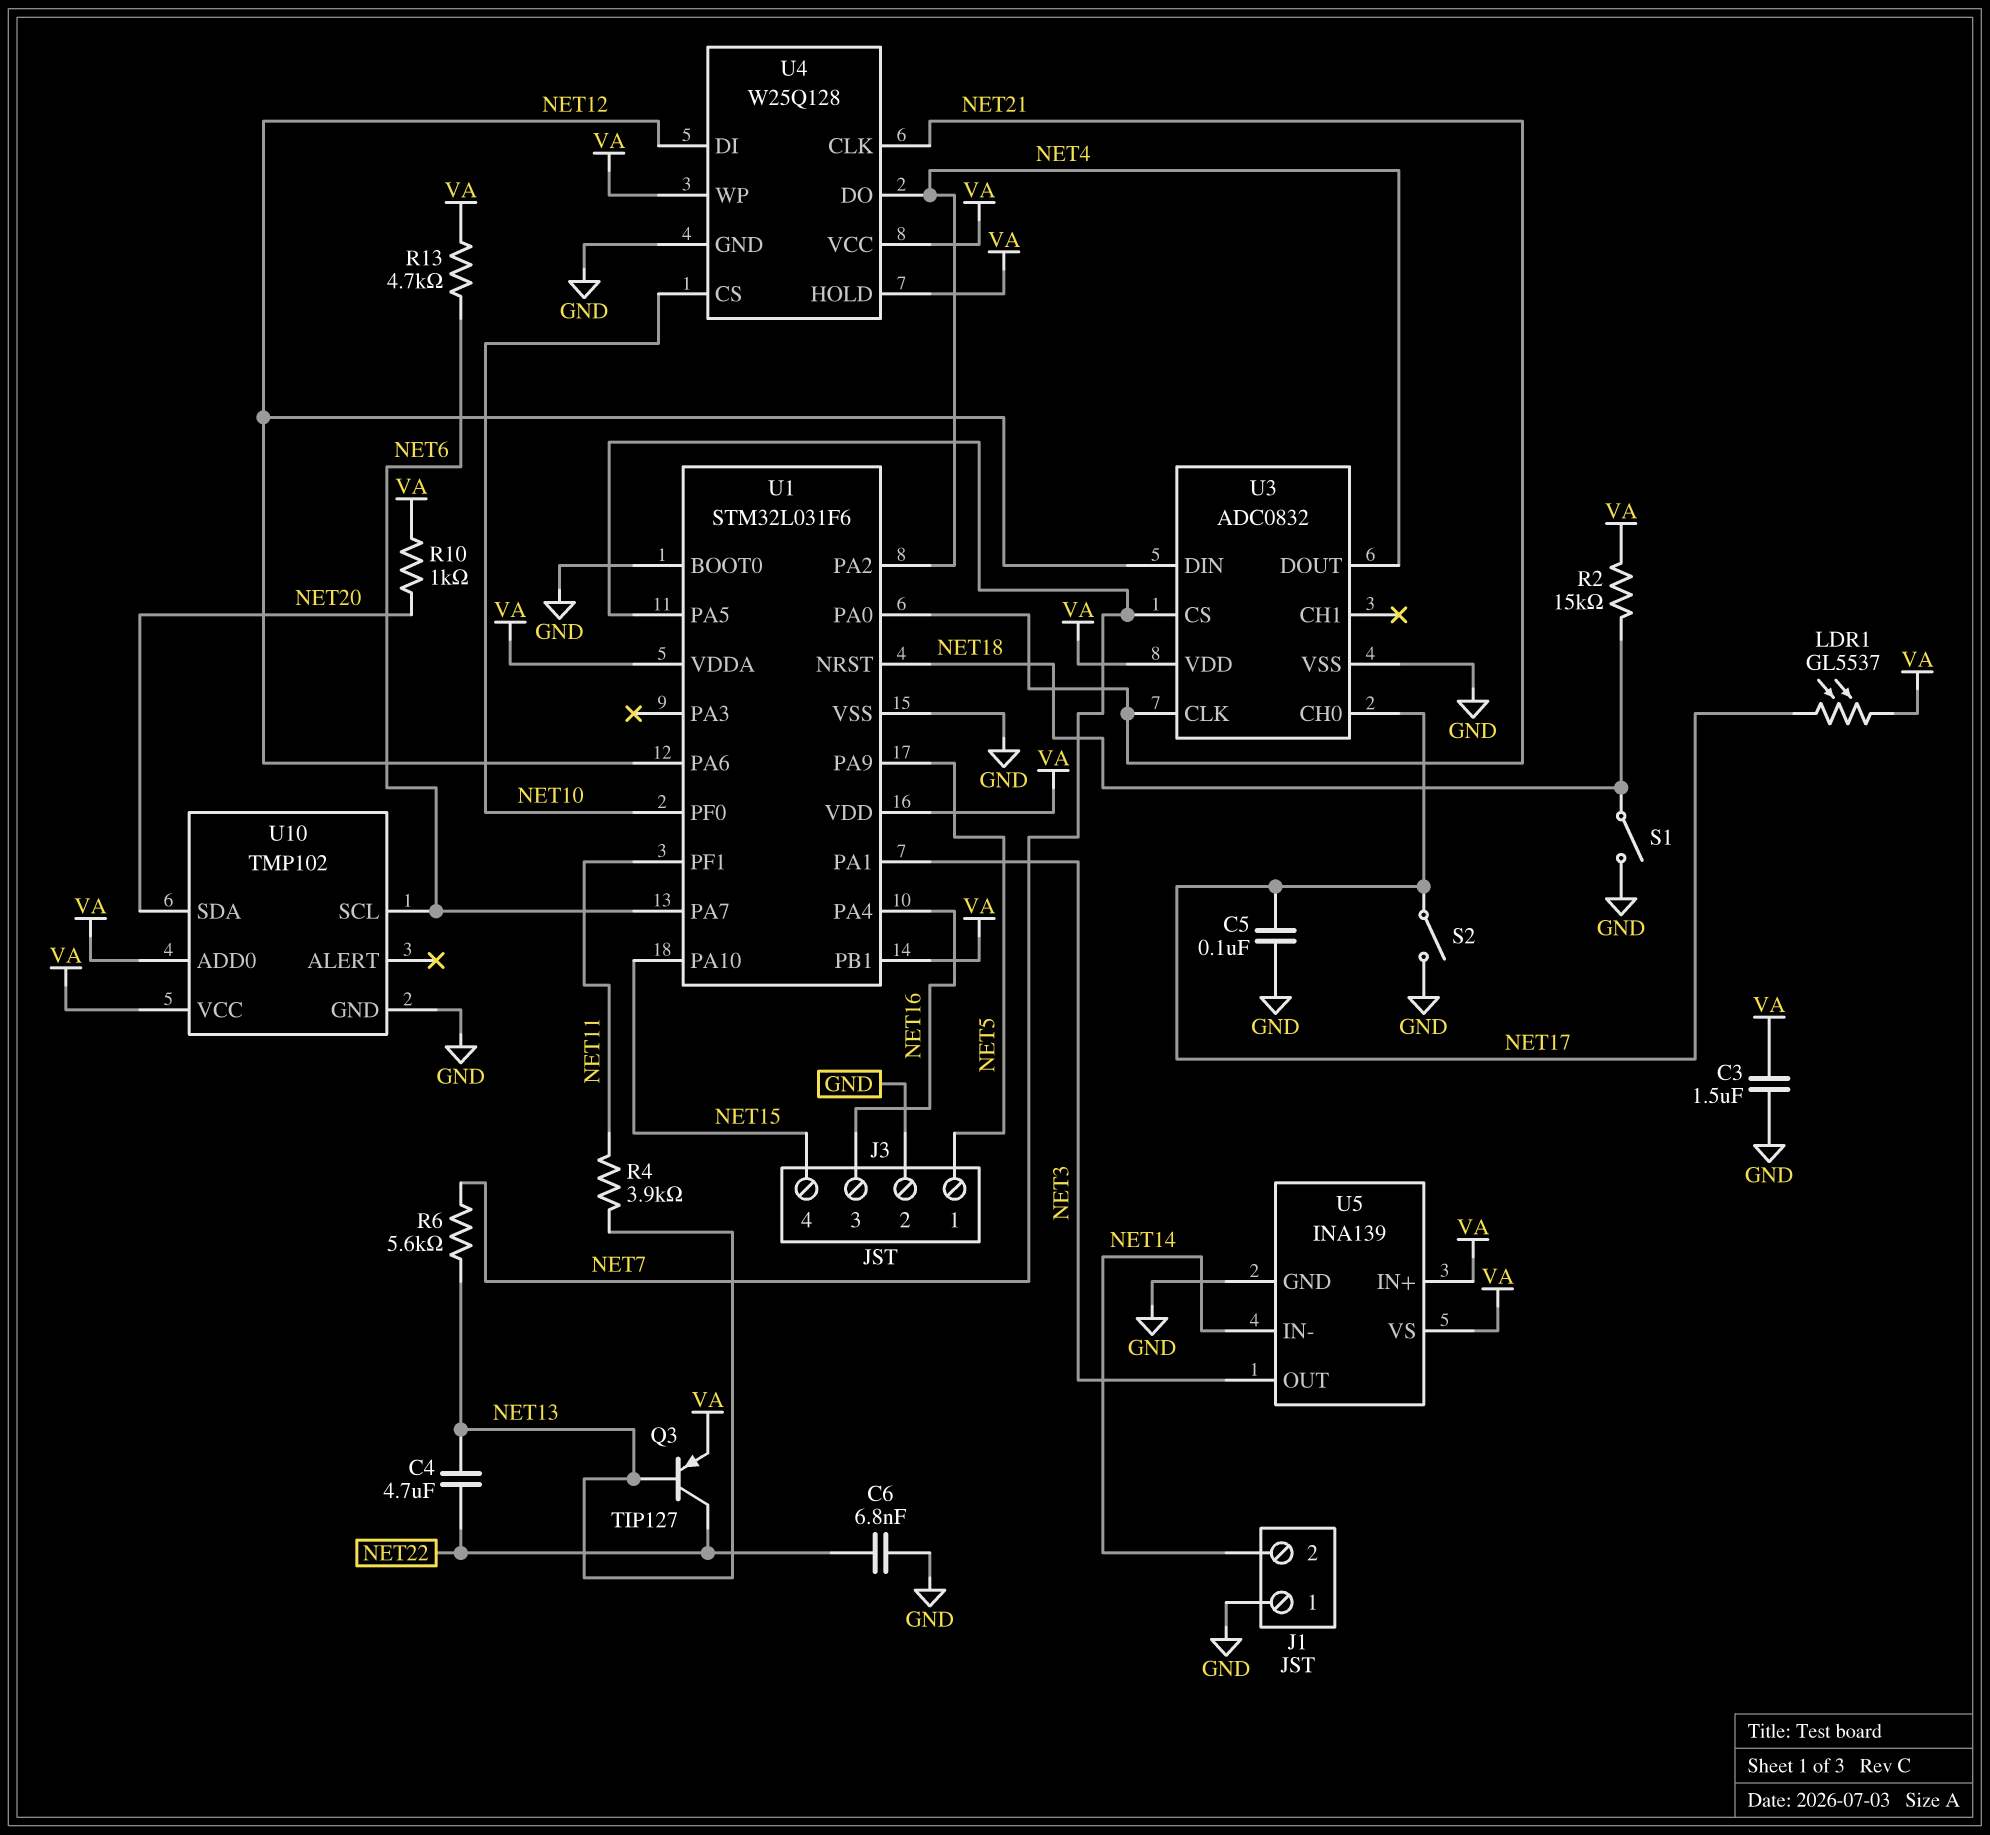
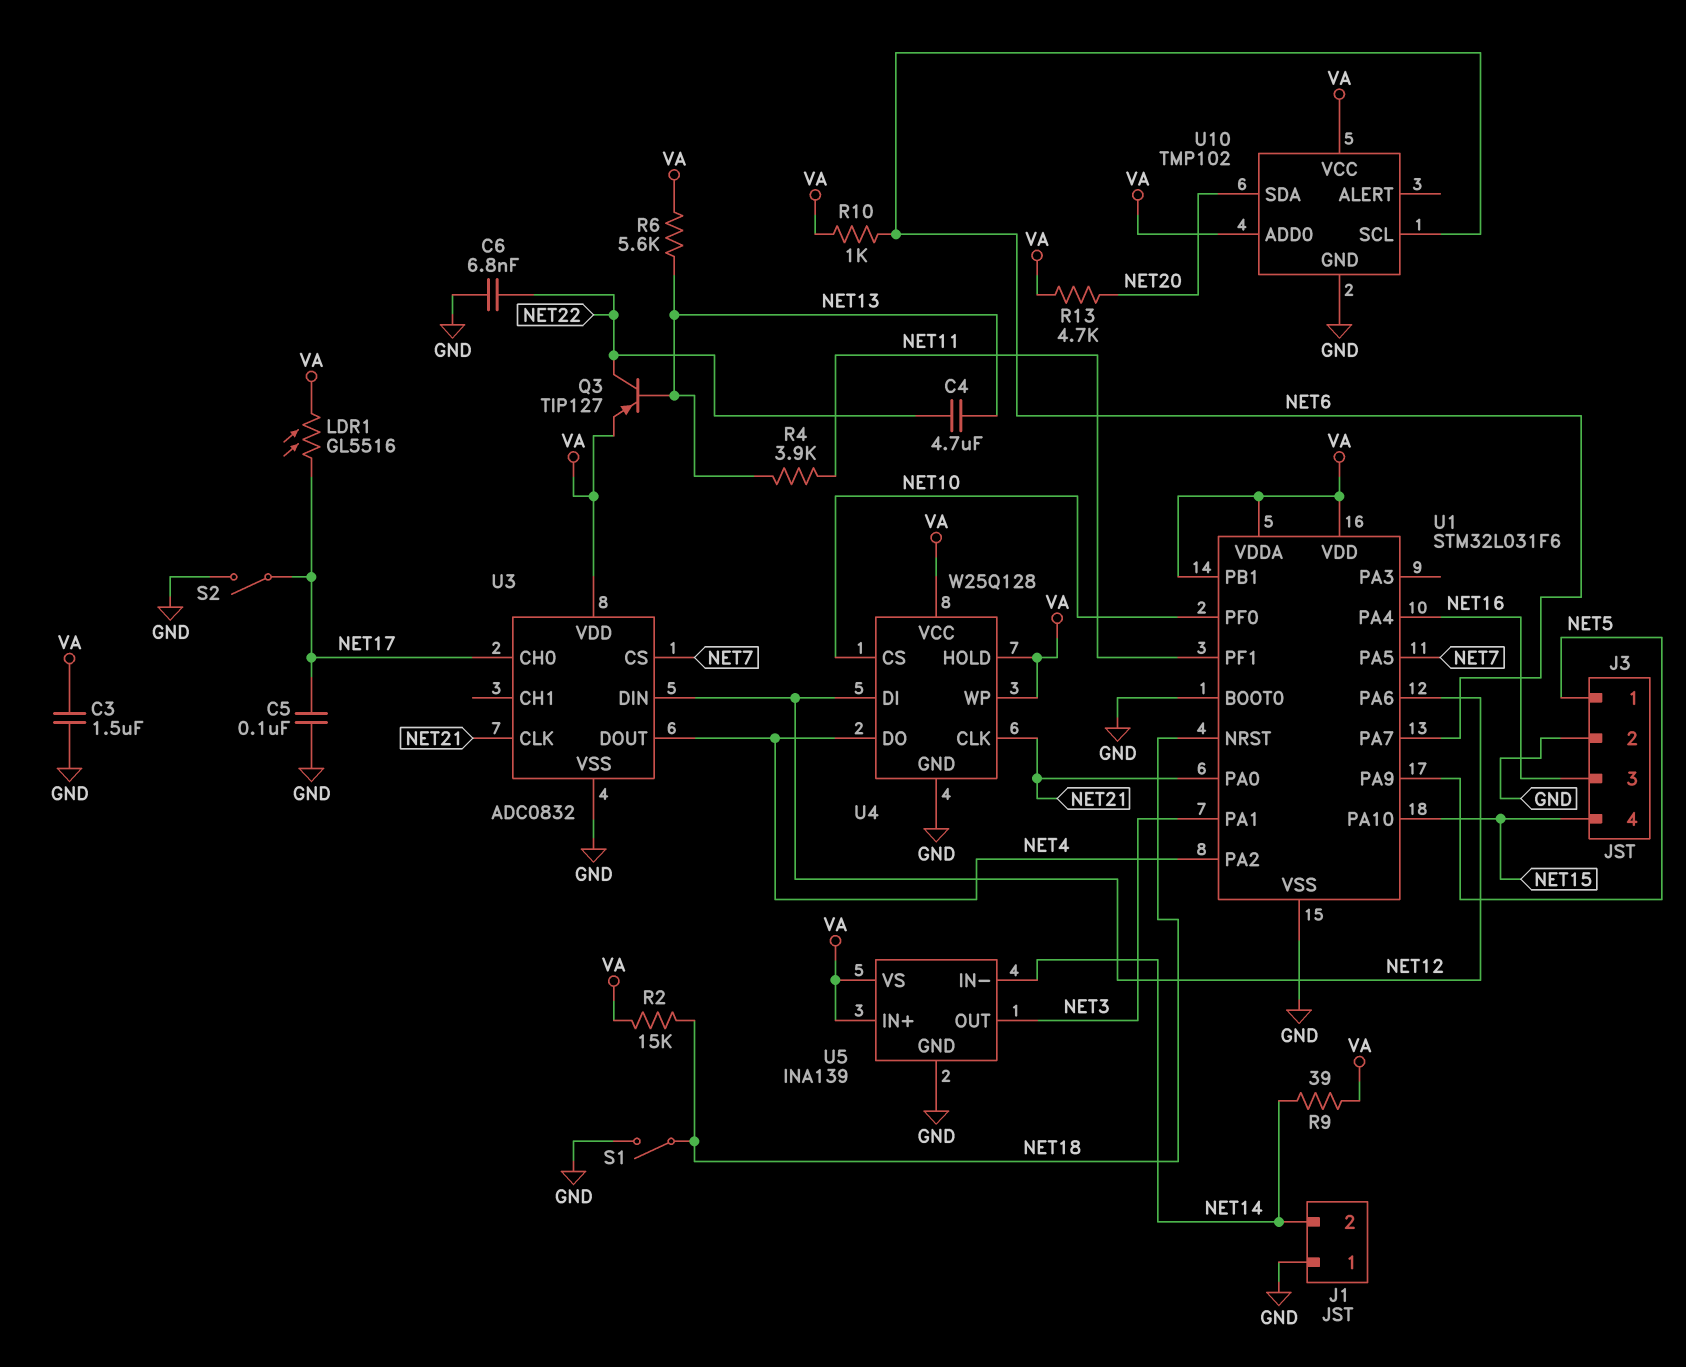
LDR1: GL5537 (NET17, VA) -> GL5516 (NET17, VA)
R6: 5.6k (NET7, NET13) -> 5.6k (NET13, VA)
R9: none -> 39 (NET14, VA)
R10: 1k (NET20, VA) -> 1k (NET6, VA)
R13: 4.7k (NET6, VA) -> 4.7k (NET20, VA)

